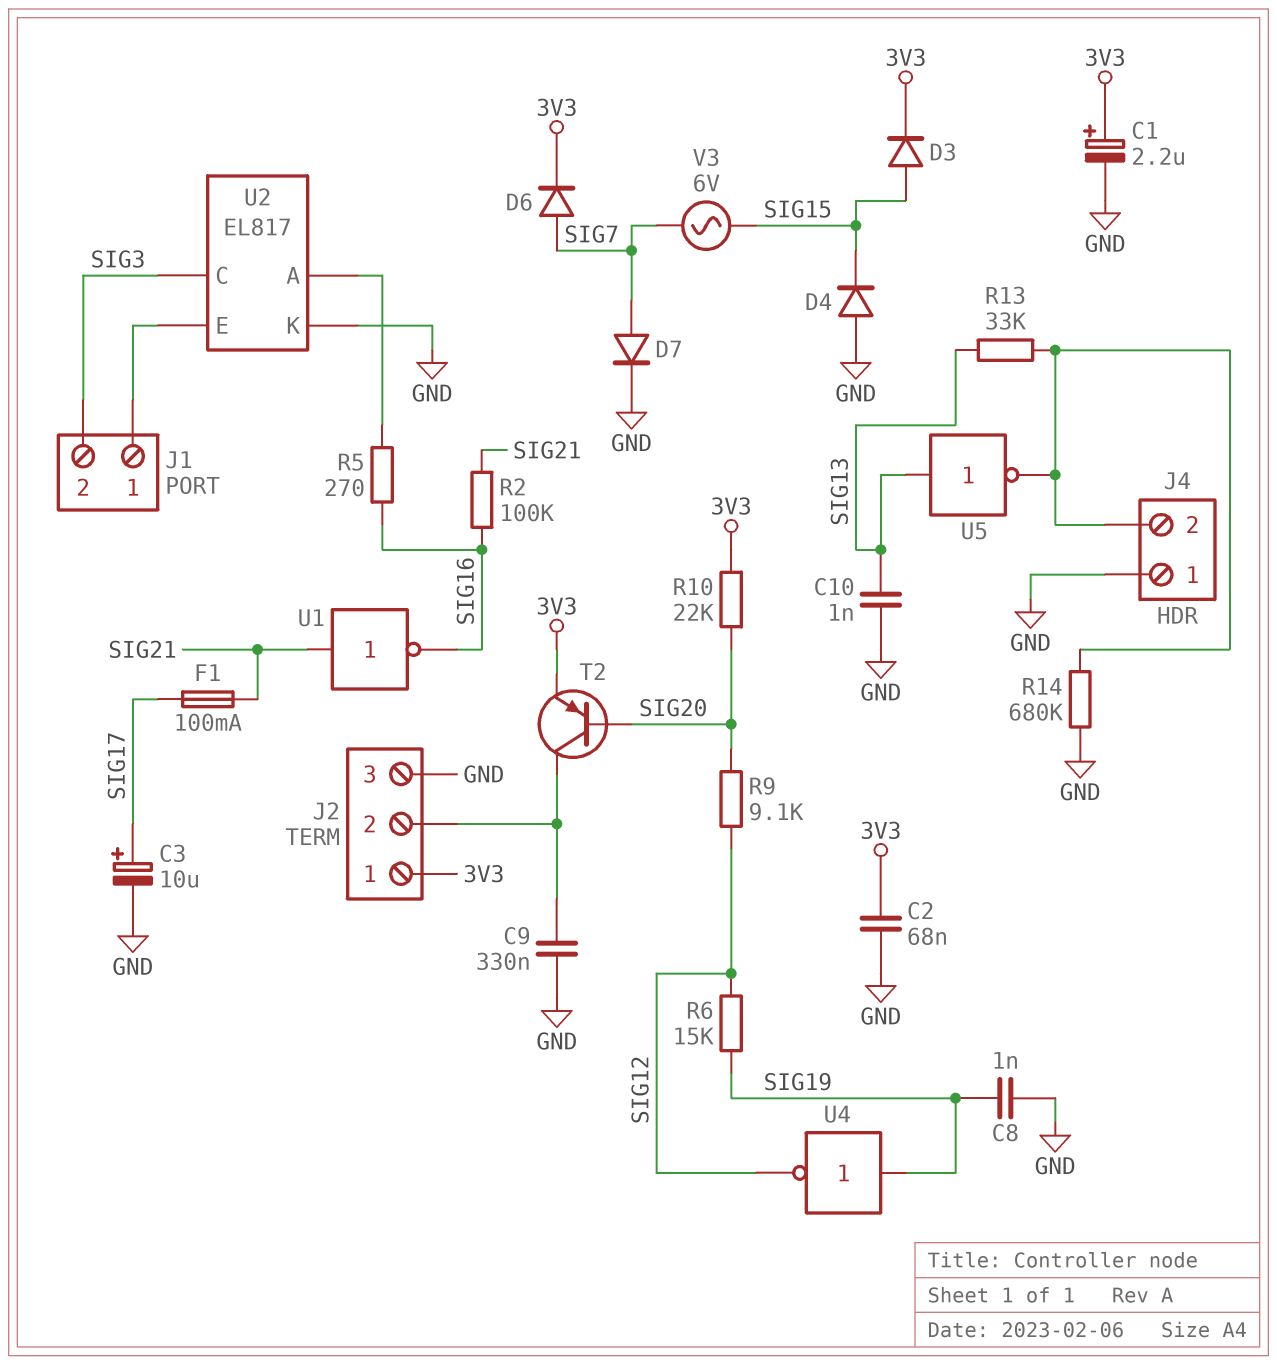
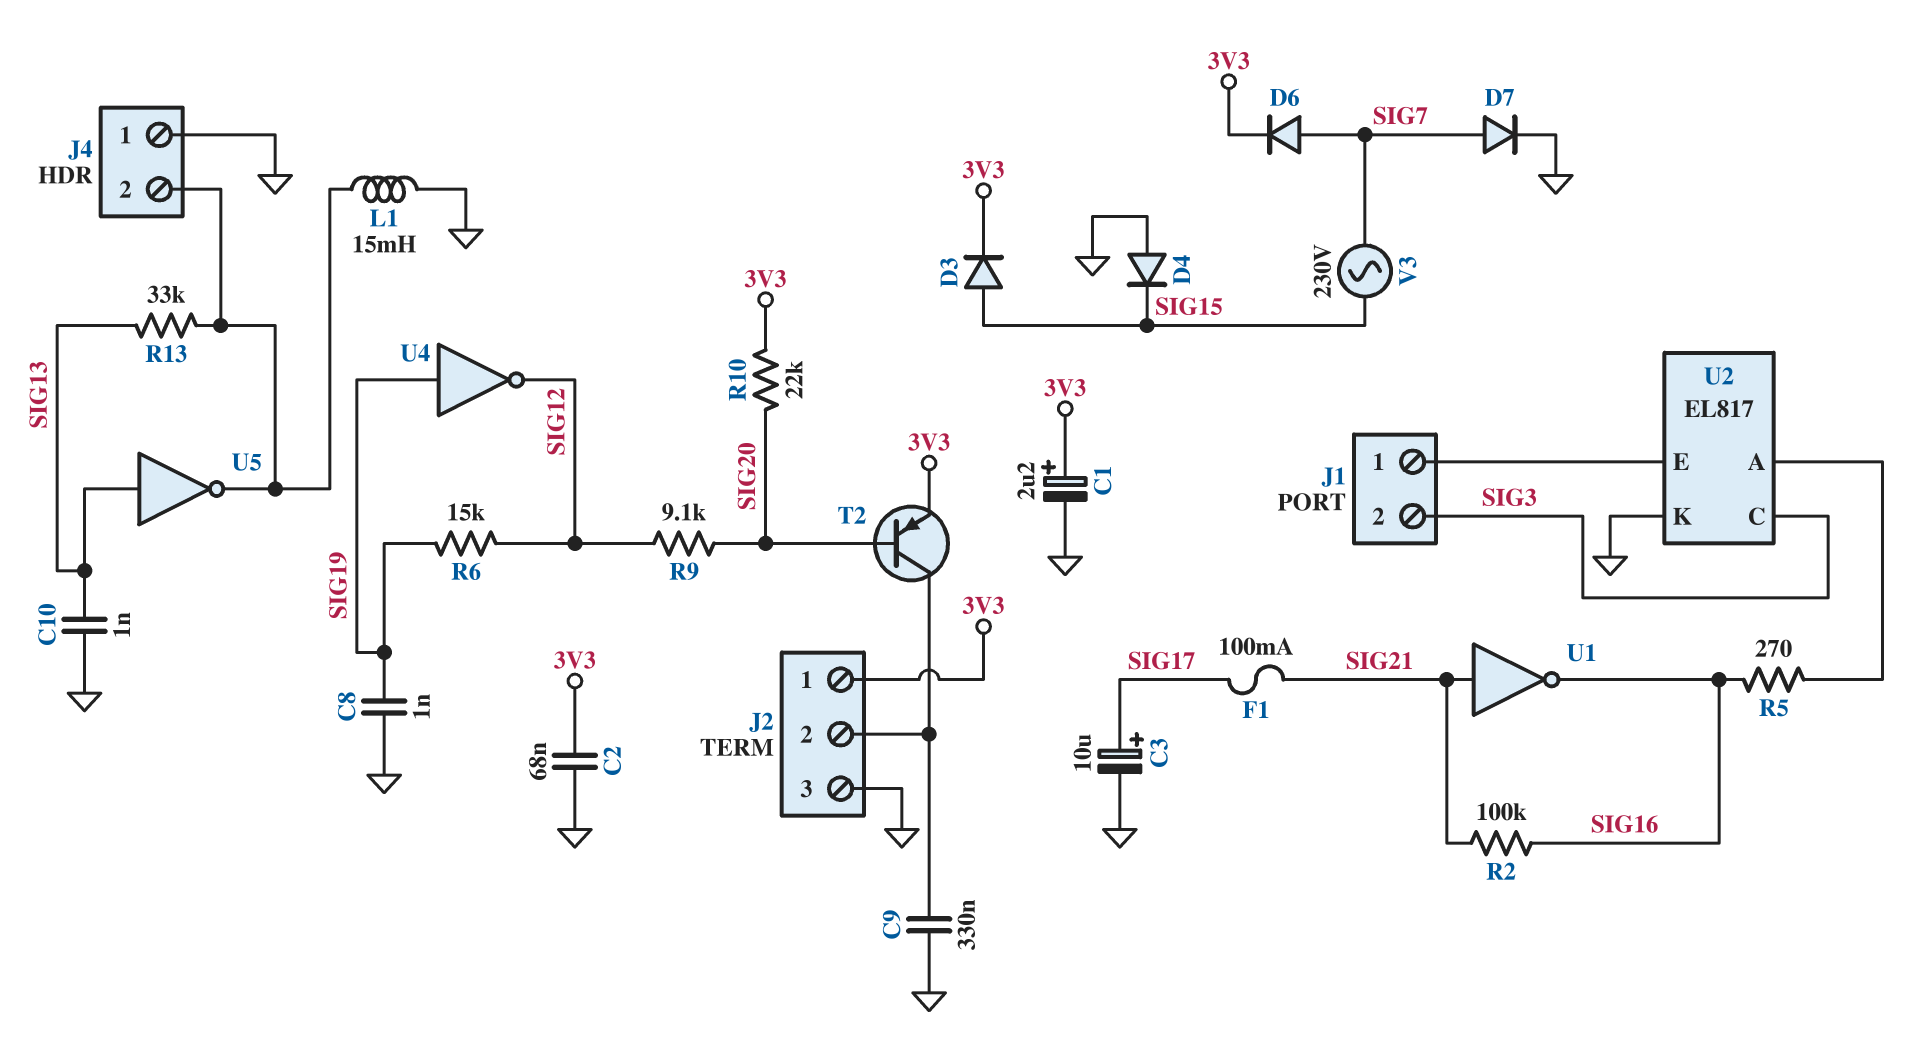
L1: none -> 15mH (GND, J4/2)
R14: 680k (GND, J4/2) -> none
V3: AC 6V (SIG7, SIG15) -> AC 230V (SIG7, SIG15)

